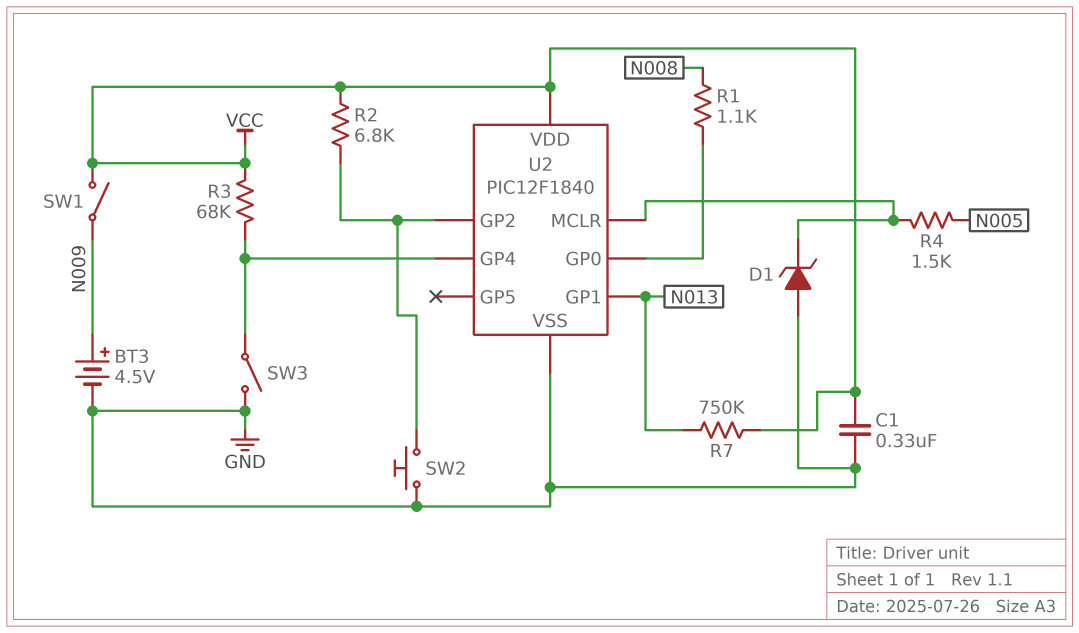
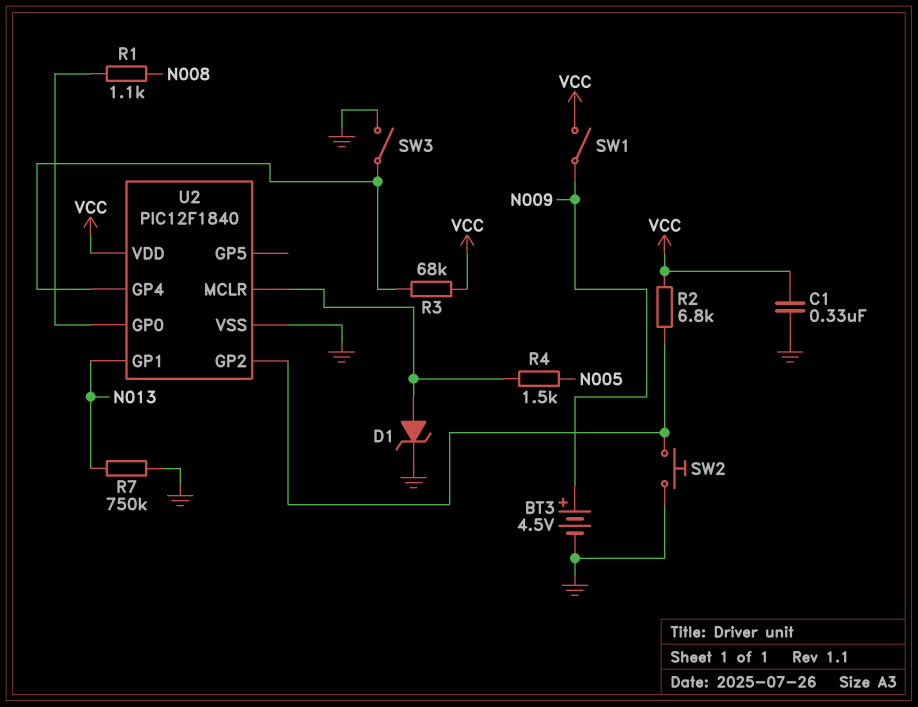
D1: zener (A GND, K U2/MCLR) -> zener (A U2/MCLR, K GND)
R7: 750k (N013, VCC) -> 750k (GND, N013)

